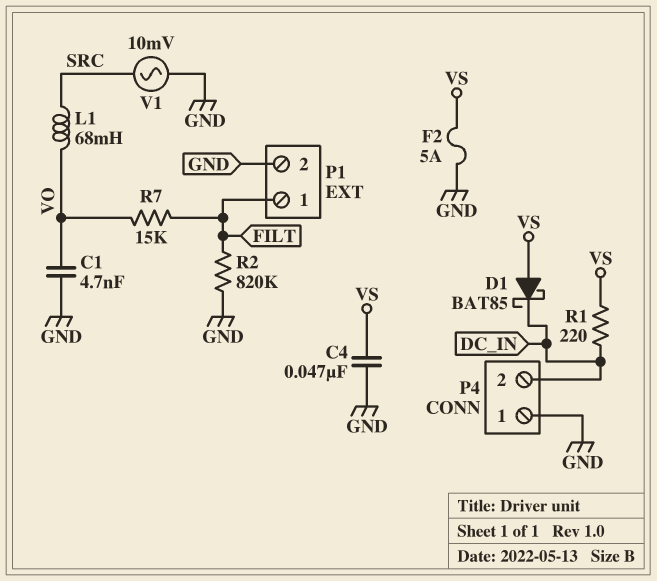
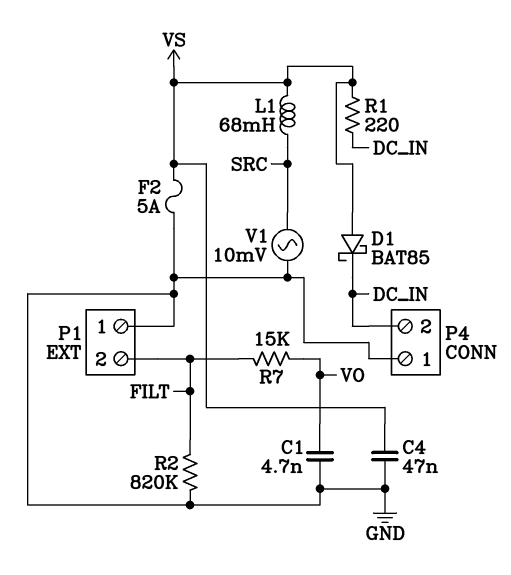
L1: 68mH (SRC, VO) -> 68mH (SRC, VS)
P1 pin 1: FILT -> GND
P1 pin 2: GND -> FILT

